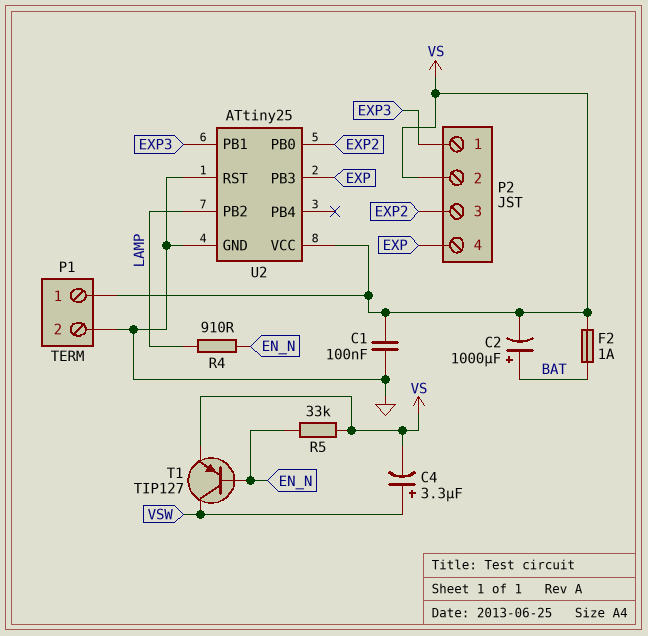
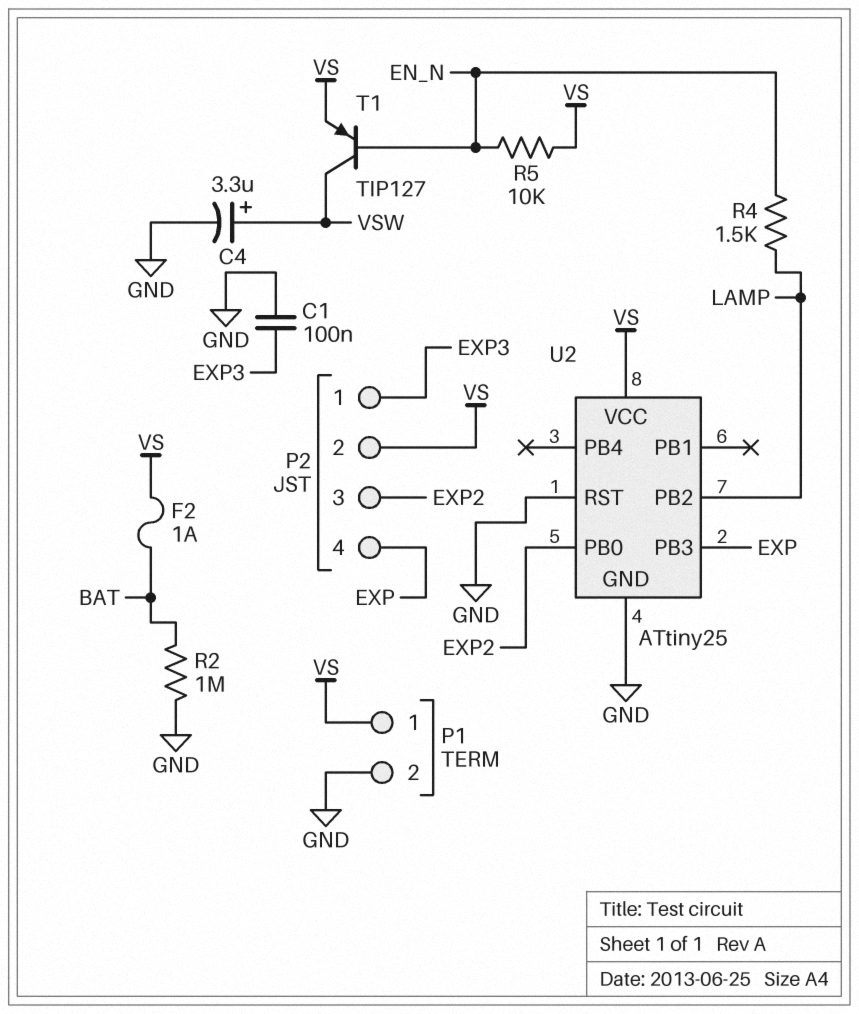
C1: 100nF (GND, VS) -> 100nF (EXP3, GND)
C2: 1000uF (plus BAT, minus VS) -> none
C4: 3.3uF (plus VSW, minus VS) -> 3.3uF (plus VSW, minus GND)
R2: none -> 1M (BAT, GND)
R4: 910 (EN_N, LAMP) -> 1.5k (EN_N, LAMP)
R5: 33k (EN_N, VS) -> 10k (EN_N, VS)
U2 pin PB1: EXP3 -> none

